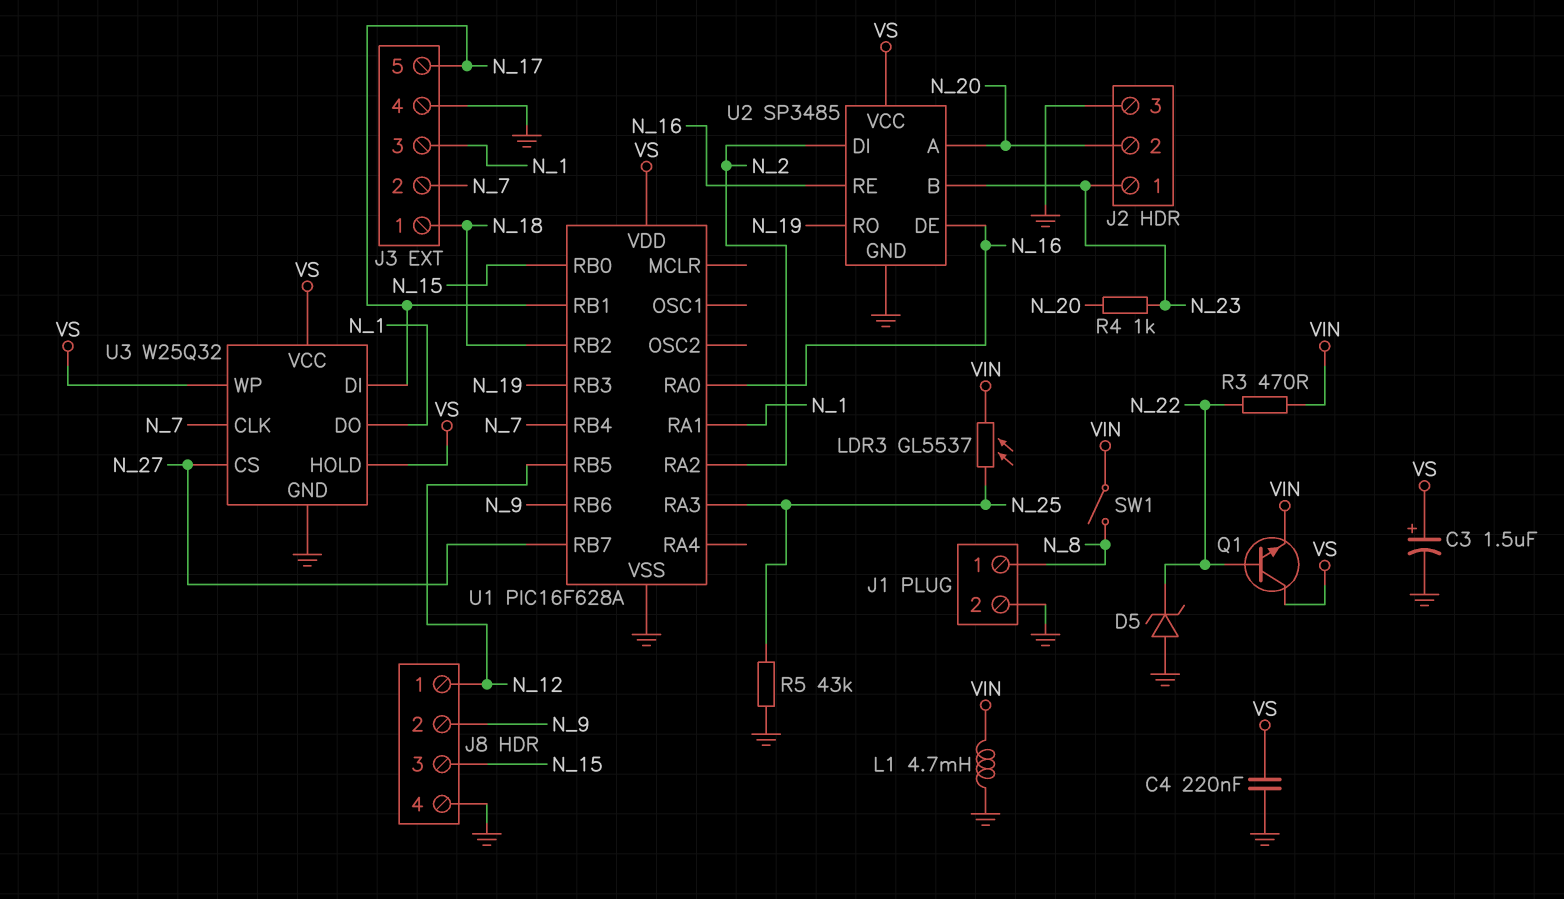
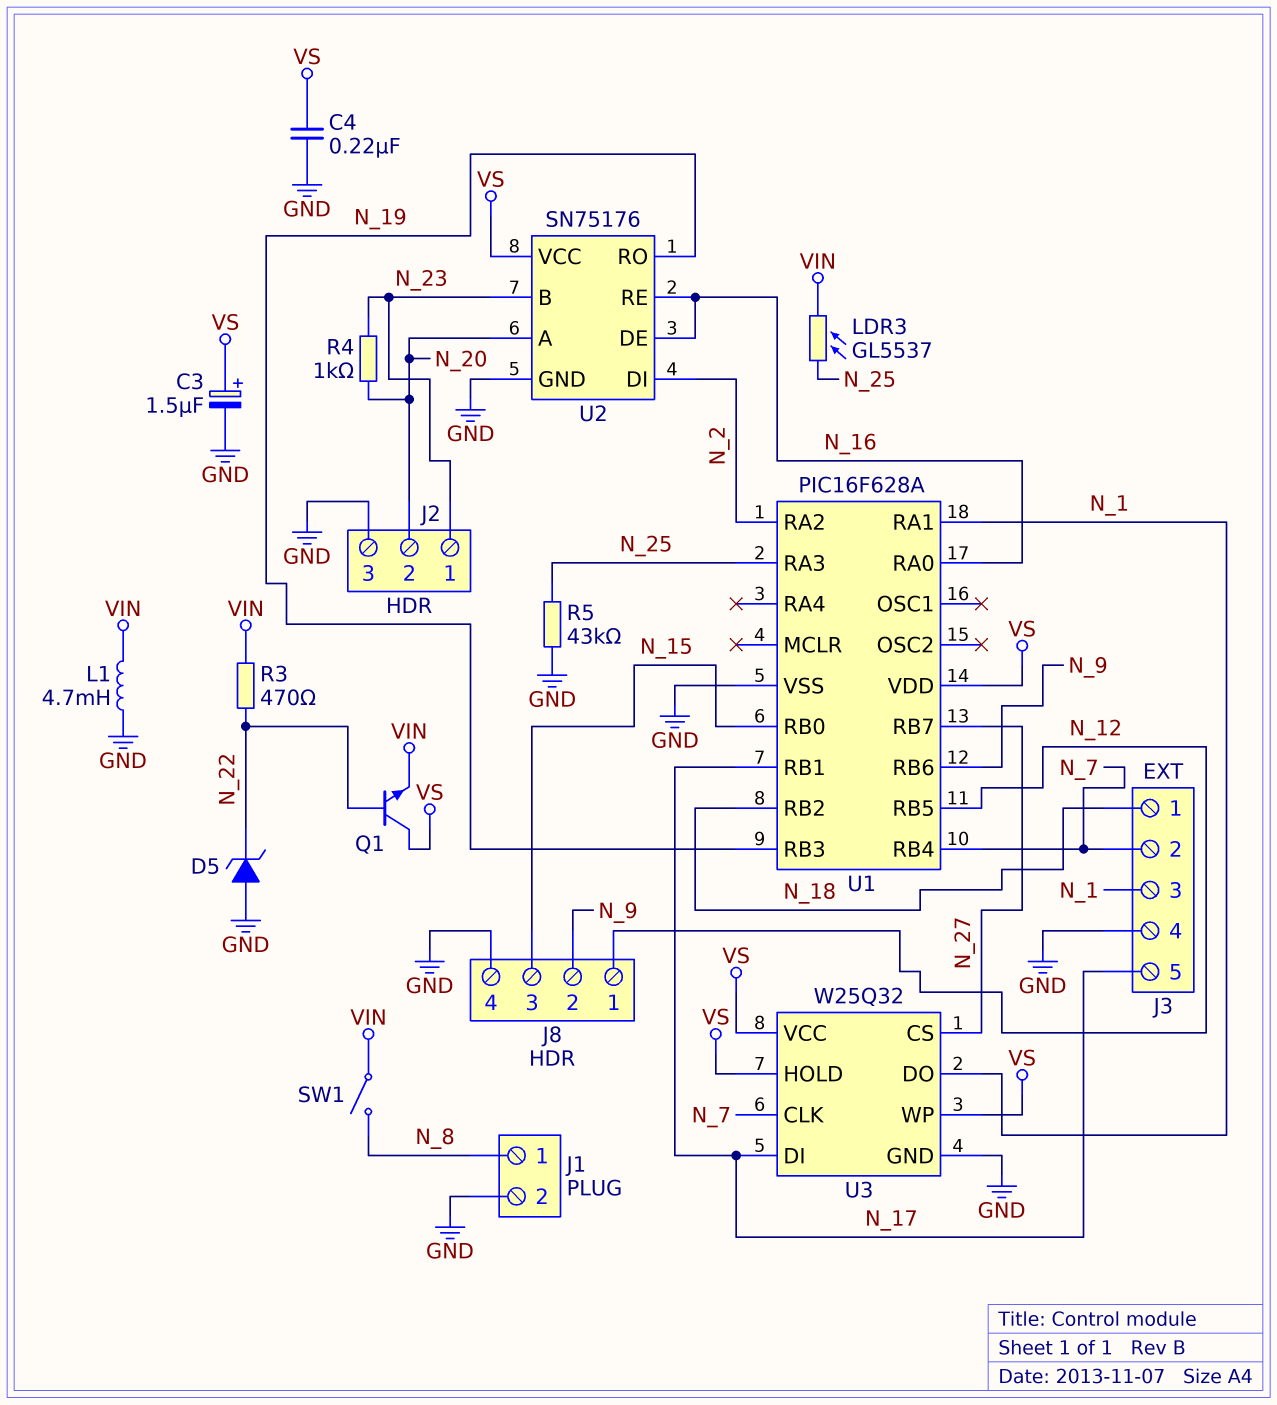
U2: SP3485 -> SN75176

